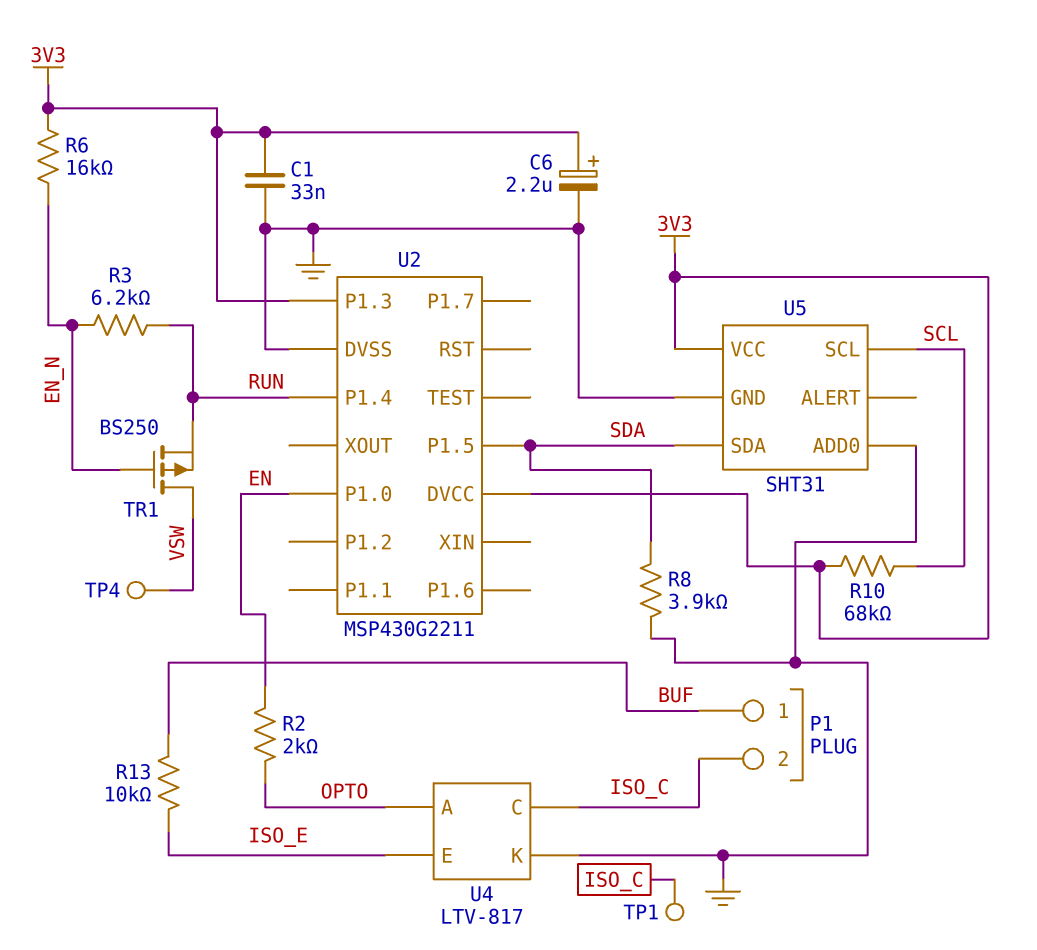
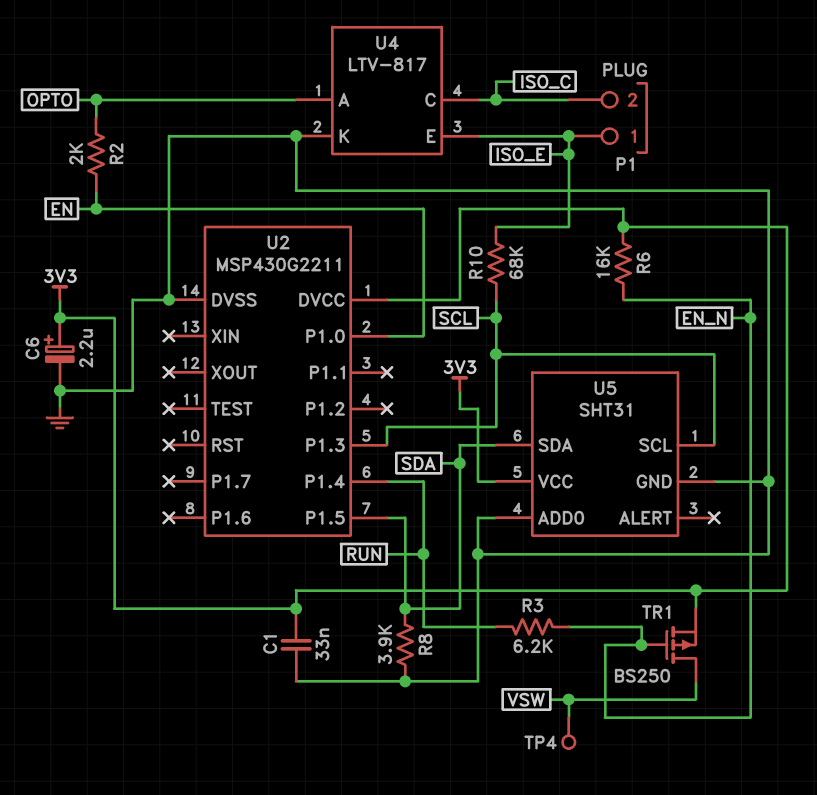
P1 pin 1: BUF -> ISO_E
R10: 68k (3V3, SCL) -> 68k (ISO_E, SCL)
R13: 10k (BUF, ISO_E) -> none
TP1: test point (ISO_C) -> none
TR1: PMOS BS250 (G EN_N, D VSW, S RUN) -> PMOS BS250 (G EN_N, D VSW, S 3V3)
U2 pin P1.3: 3V3 -> SCL

